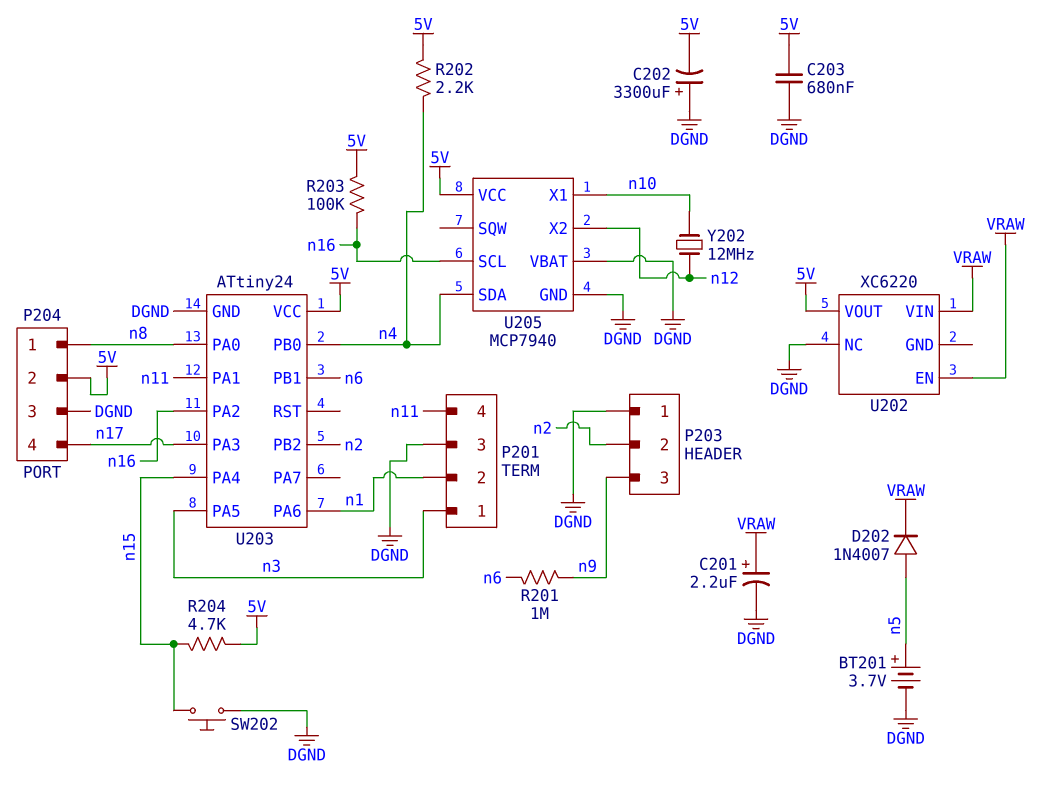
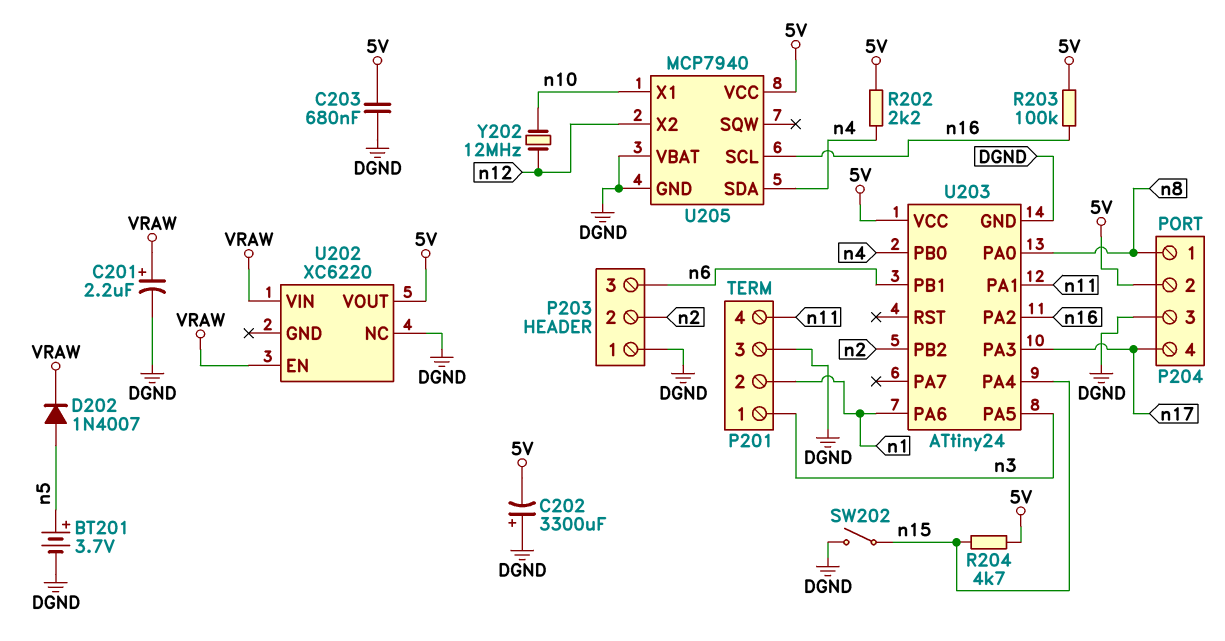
P203 pin 3: n9 -> n6
R201: 1M (n6, n9) -> none
SW202: button (DGND, n15) -> switch (DGND, n15)

